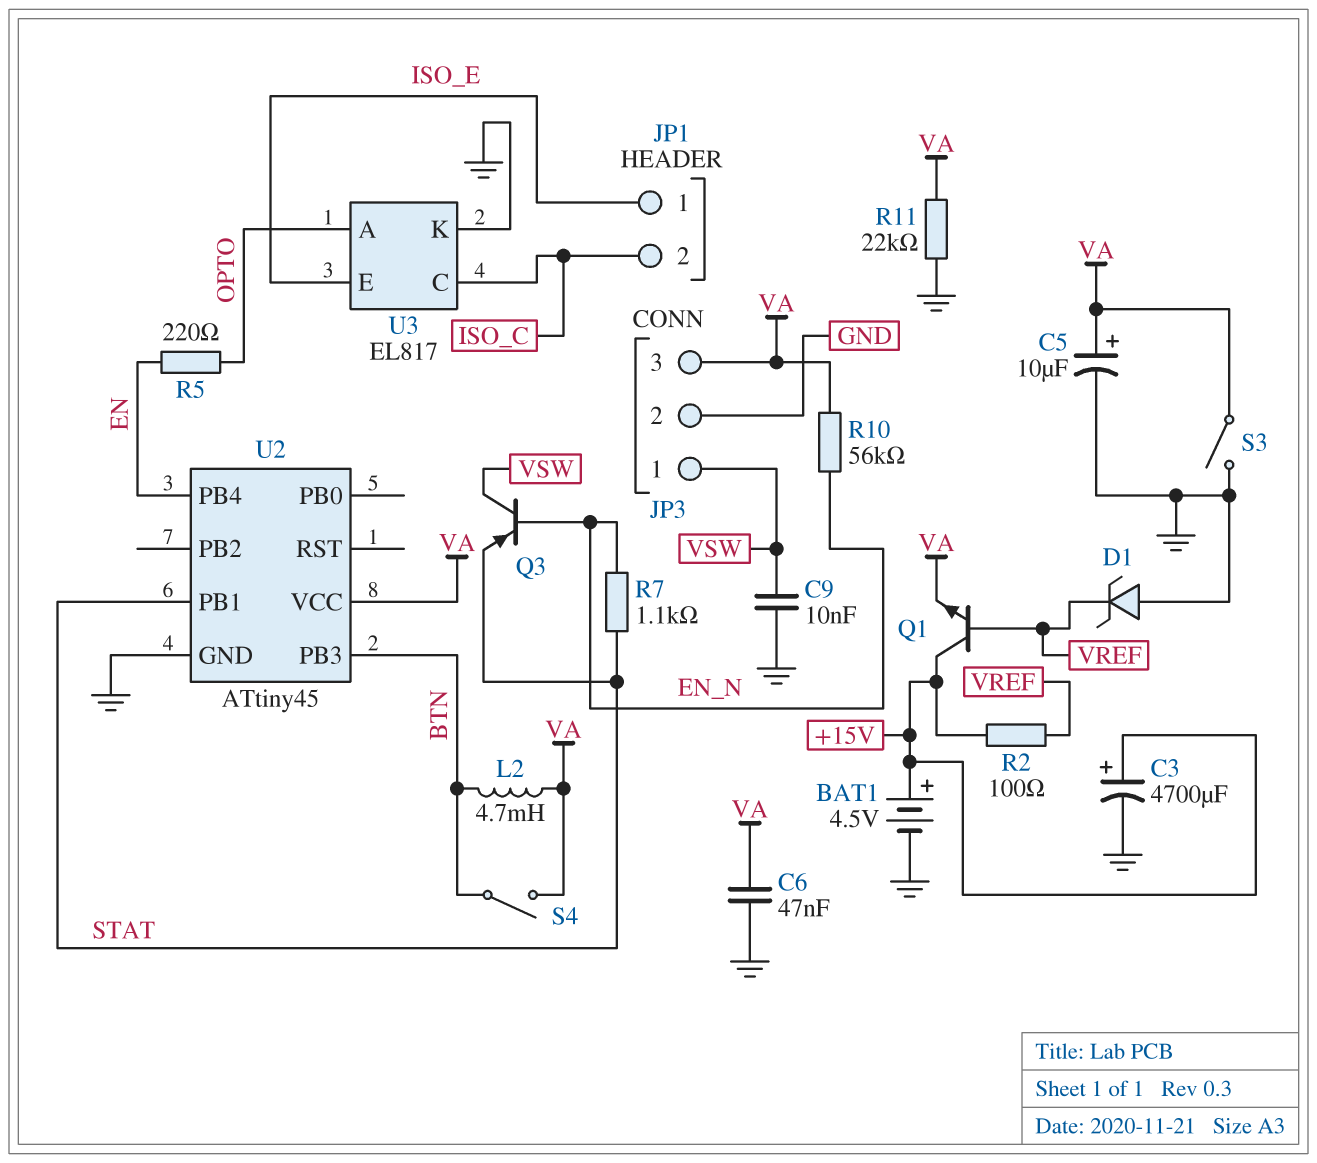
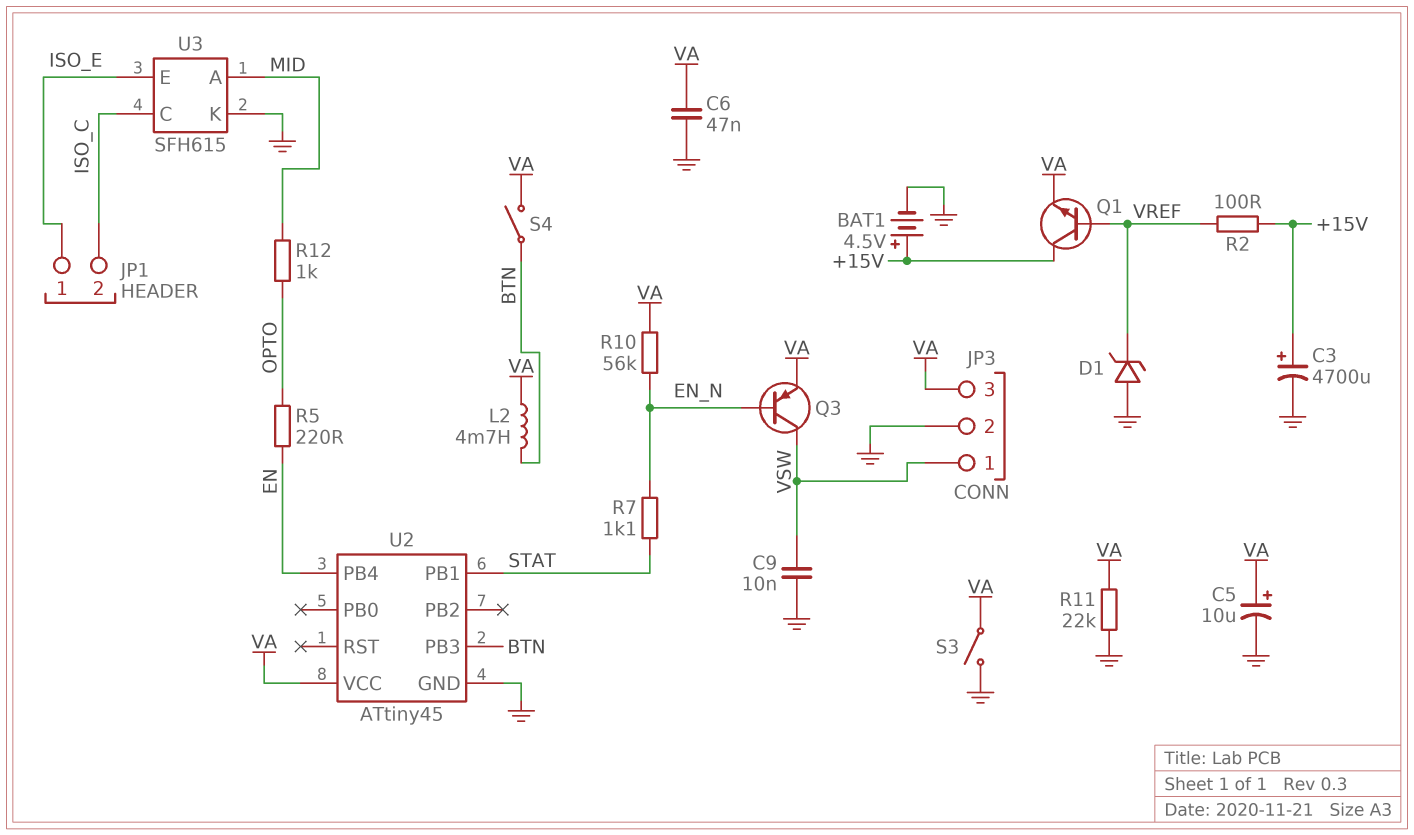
Q3: PNP (B EN_N, C VSW, E STAT) -> PNP (B EN_N, C VSW, E VA)
R12: none -> 1k (MID, OPTO)
U3: EL817 -> SFH615
U3 pin A: OPTO -> MID

